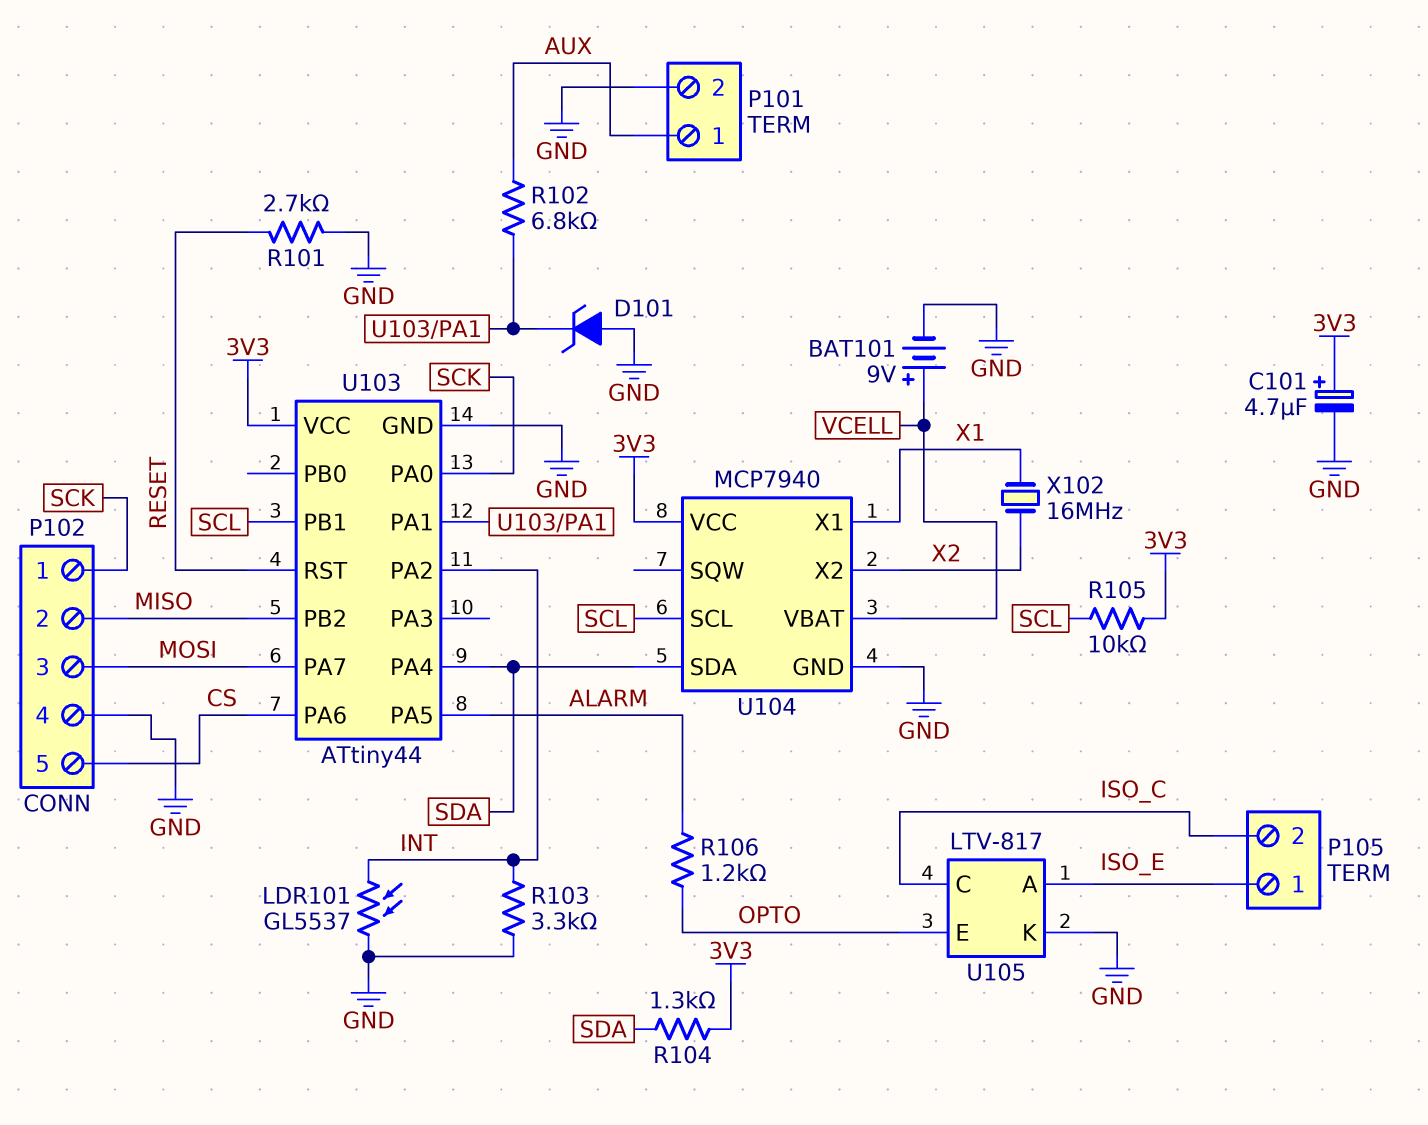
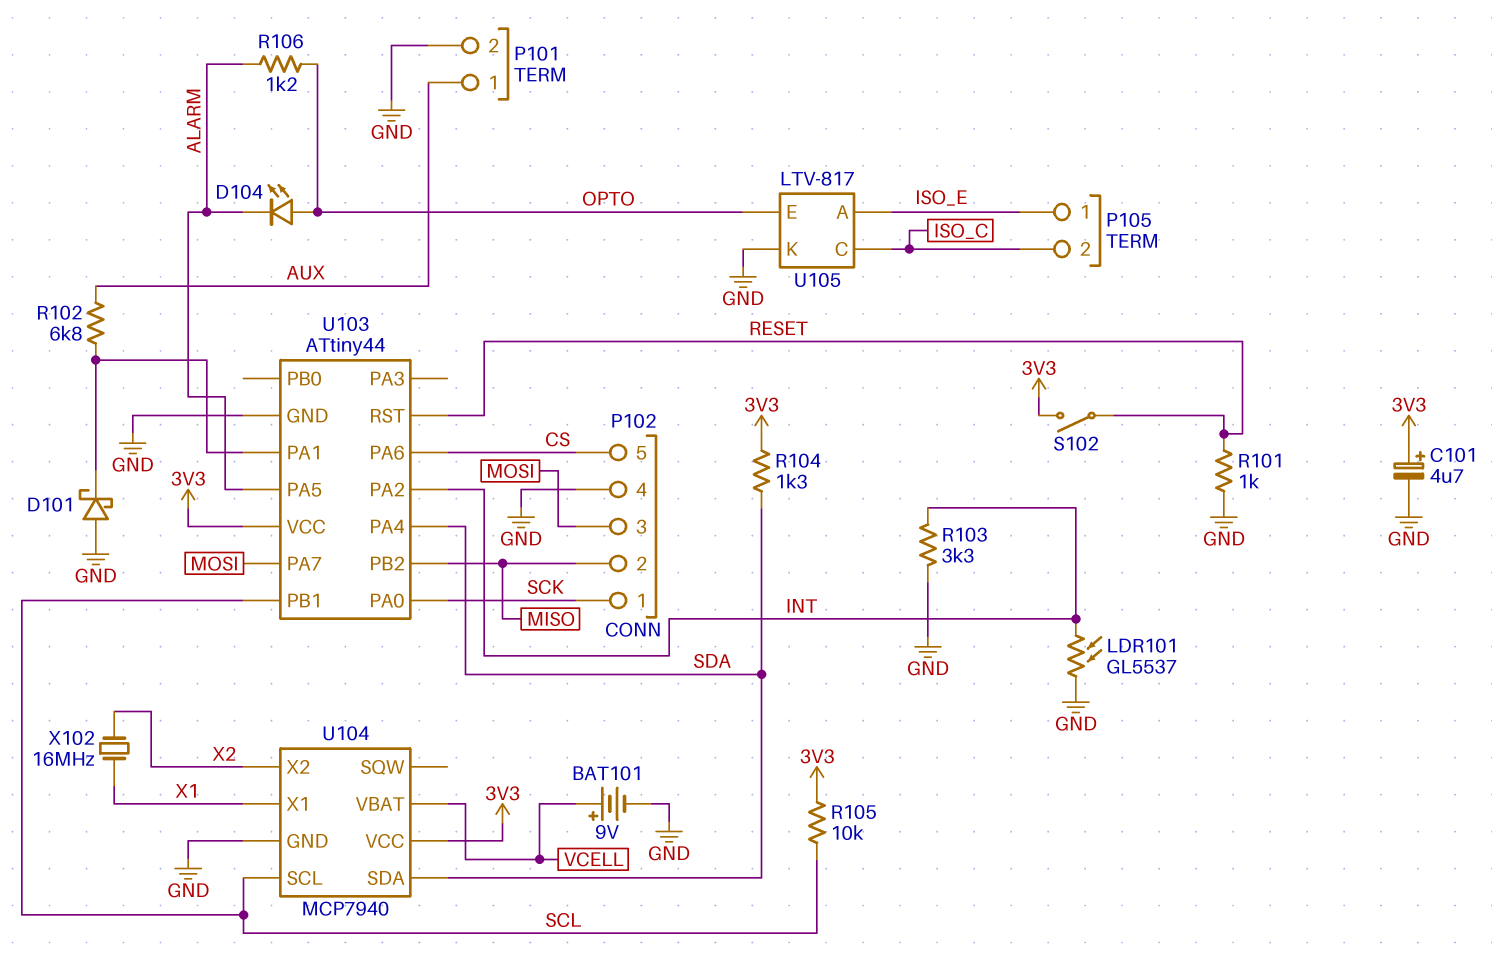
D101: zener (A GND, K U103/PA1) -> schottky (A GND, K U103/PA1)
D104: none -> LED (A OPTO, K ALARM)
R101: 2.7k (GND, RESET) -> 1k (GND, RESET)
S102: none -> switch (3V3, RESET)

